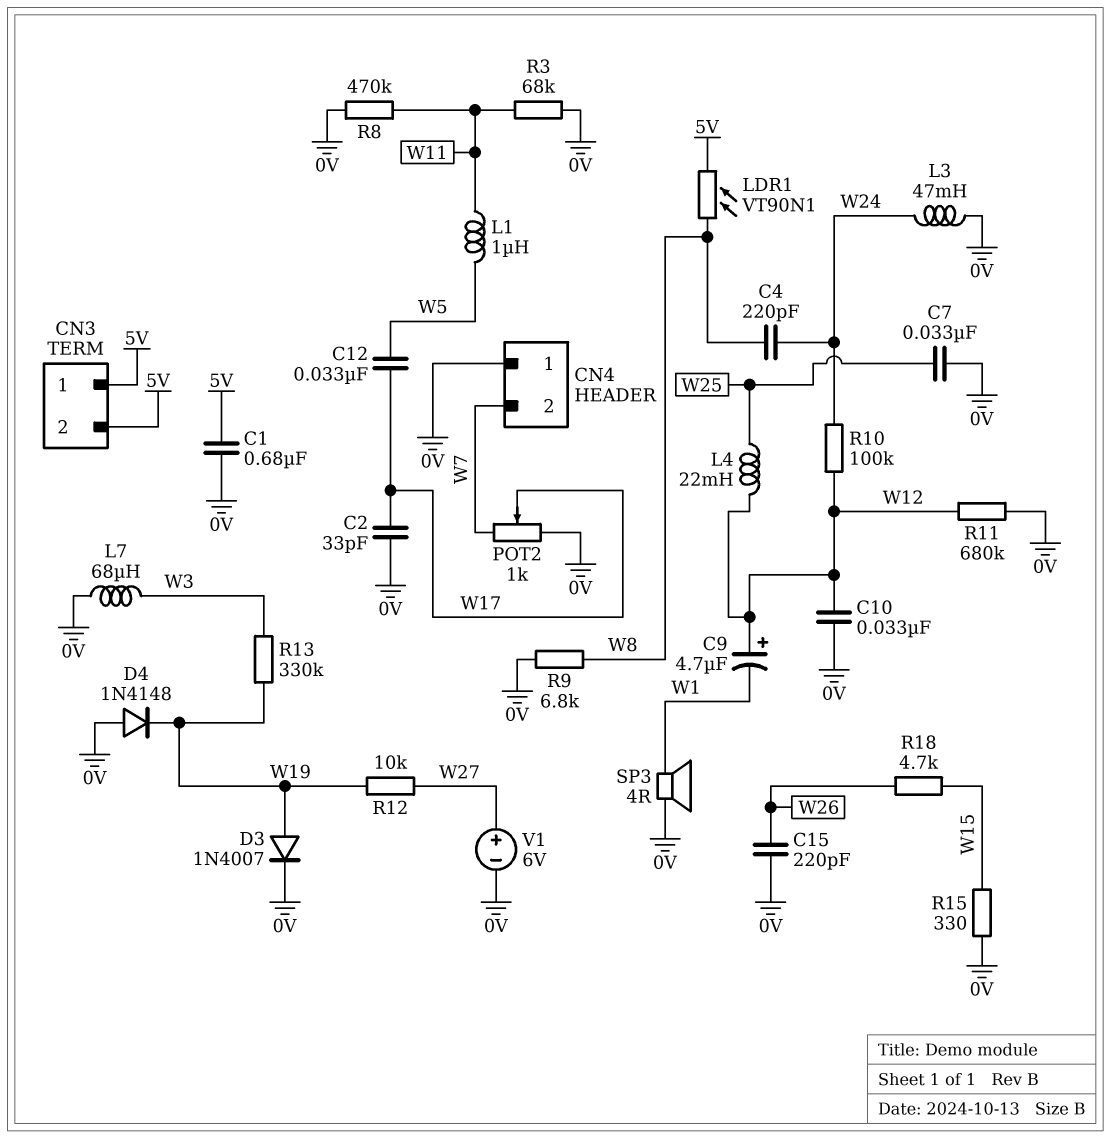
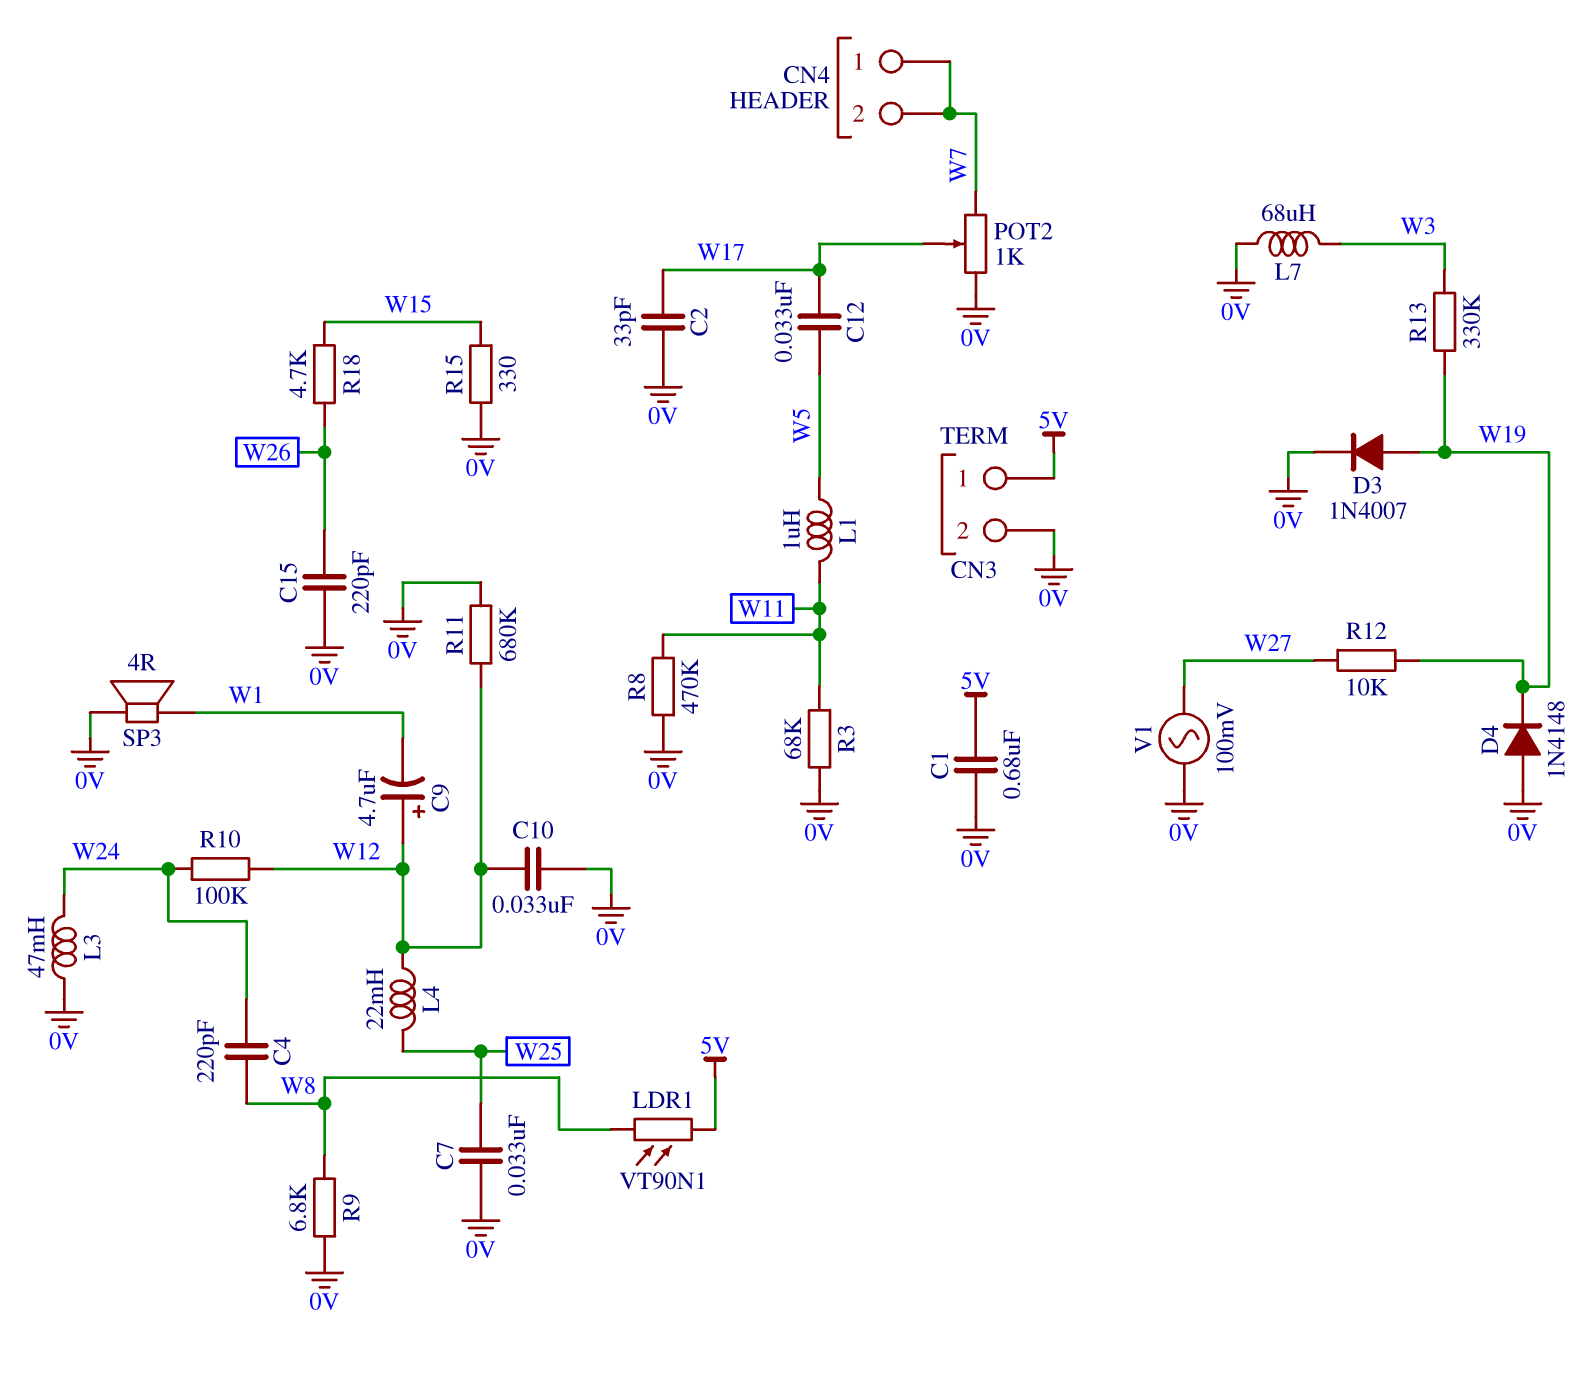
CN3 pin 2: 5V -> 0V
CN4 pin 1: 0V -> W7
V1: 6V (plus W27, minus 0V) -> AC 100mV (0V, W27)

